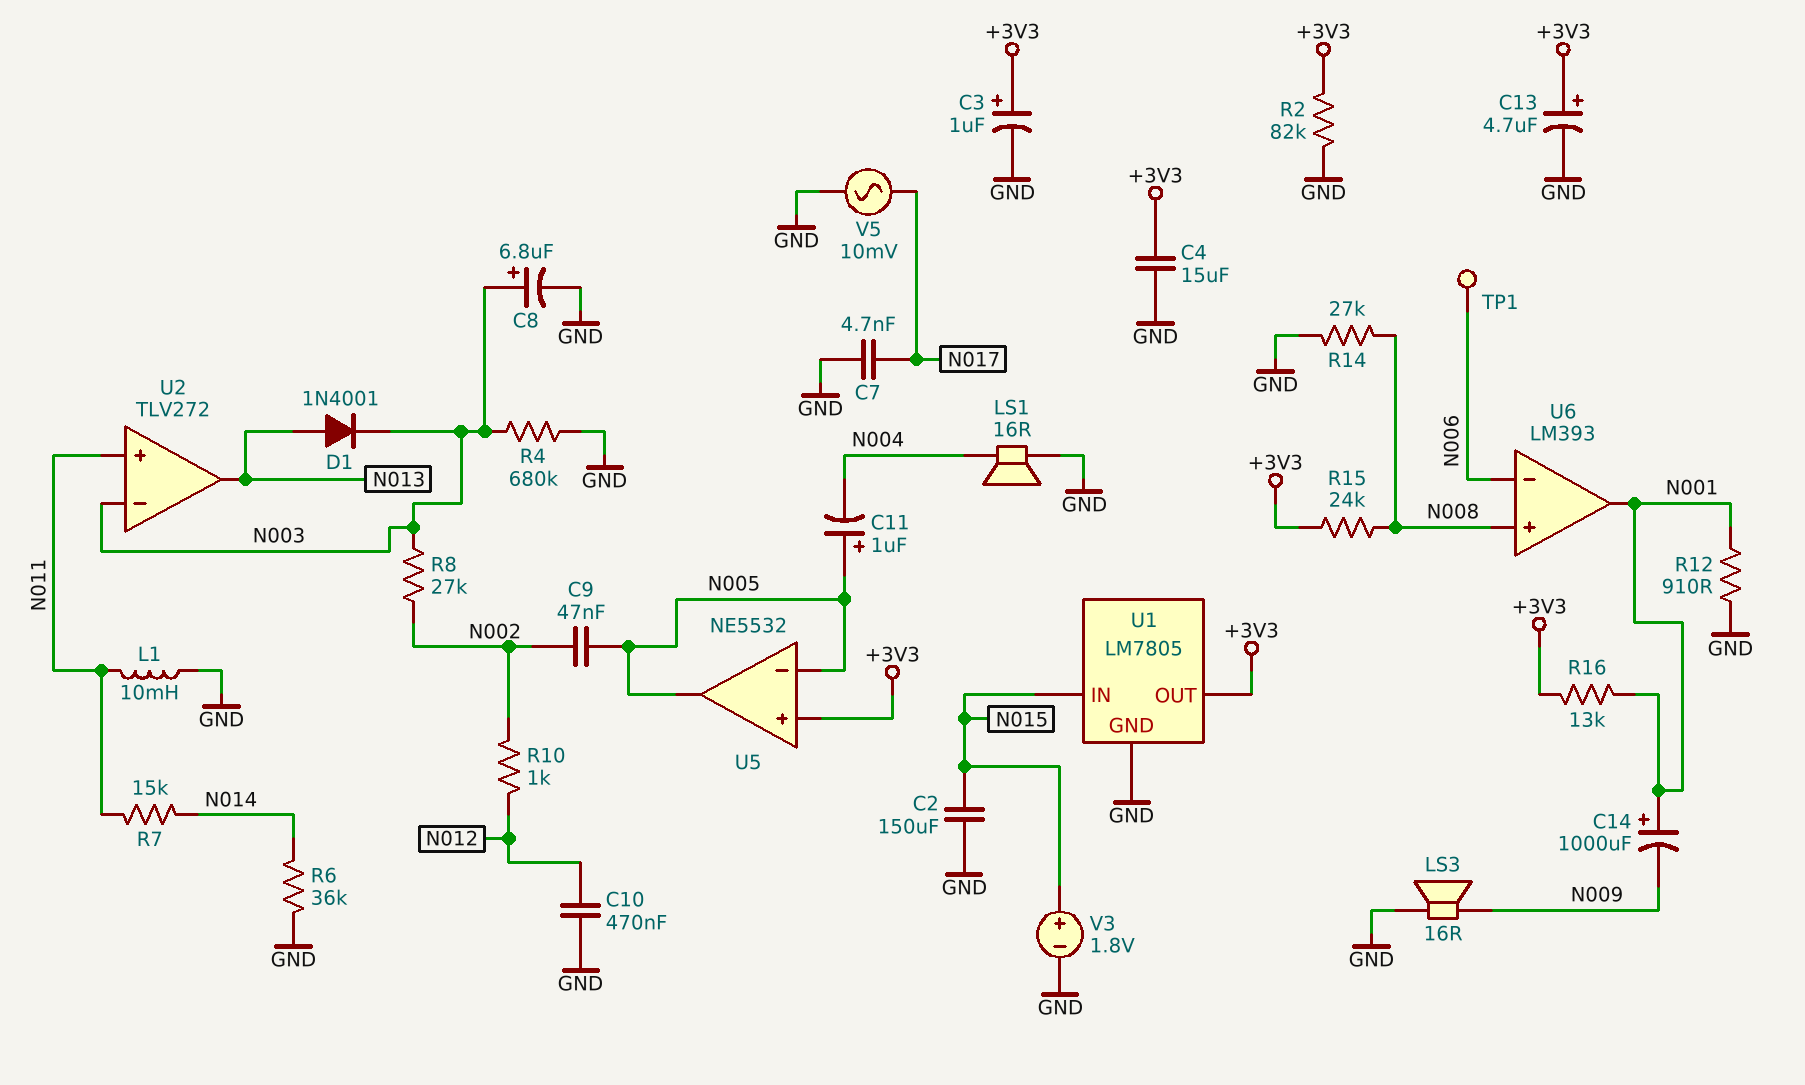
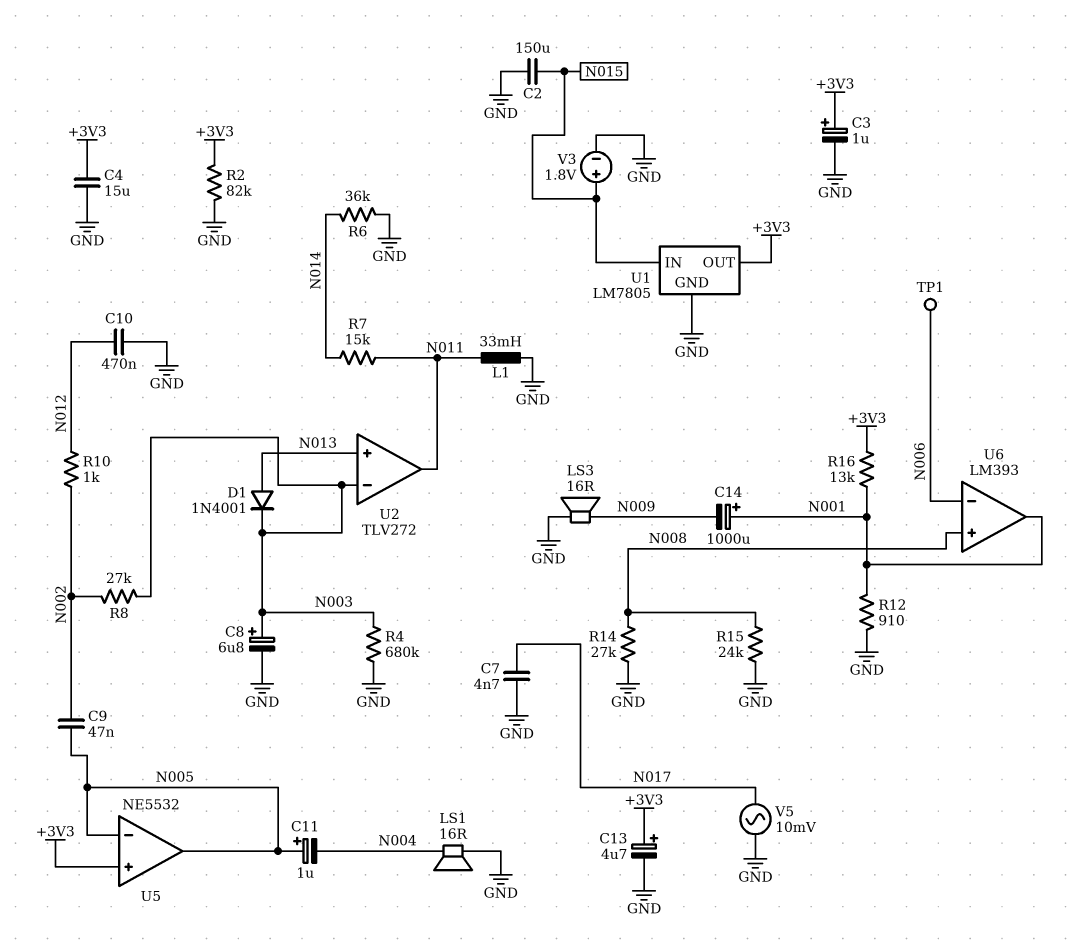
L1: 10mH (GND, N011) -> 33mH (GND, N011)
R15: 24k (+3V3, N008) -> 24k (GND, N008)
U2 pin in+: N011 -> N013
U2 pin out: N013 -> N011

